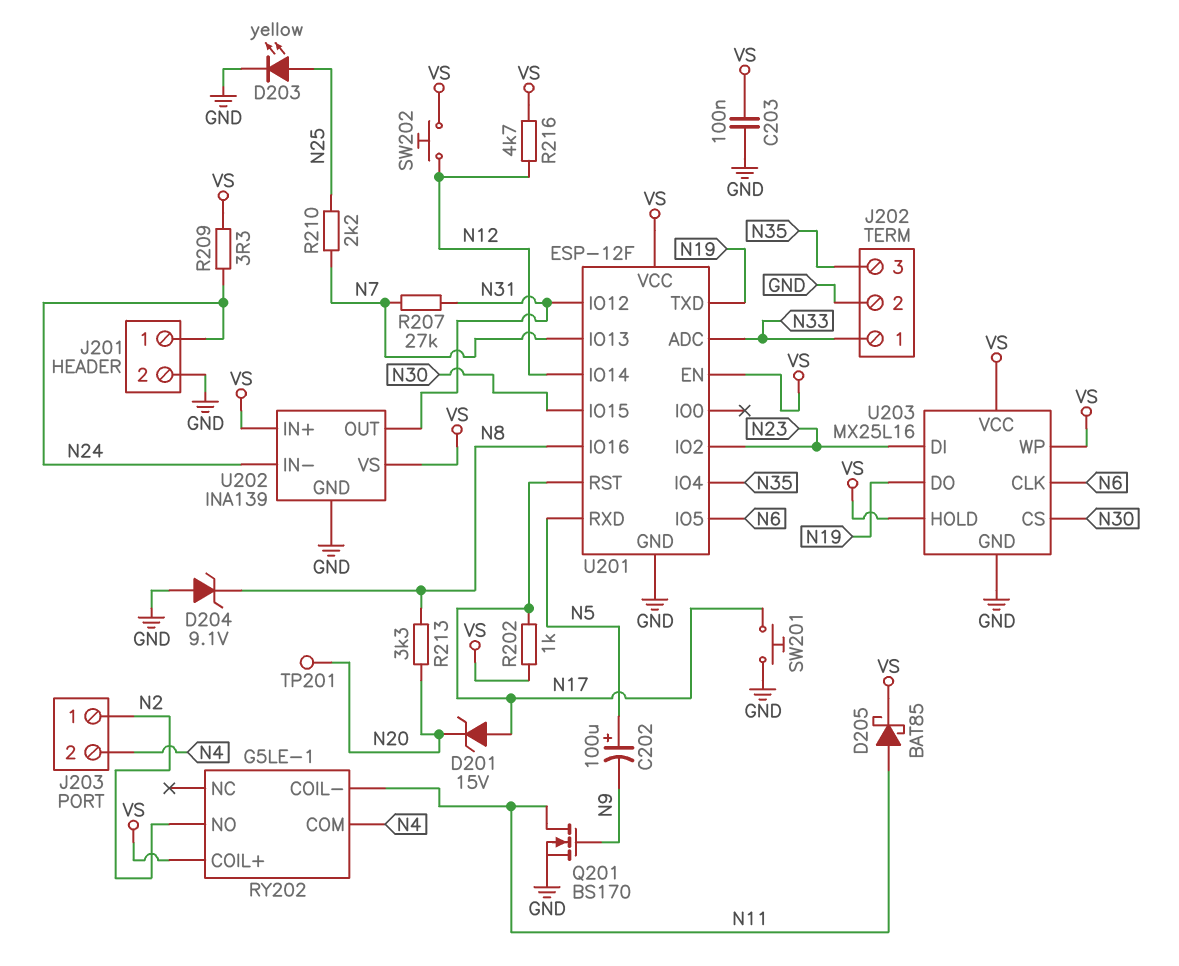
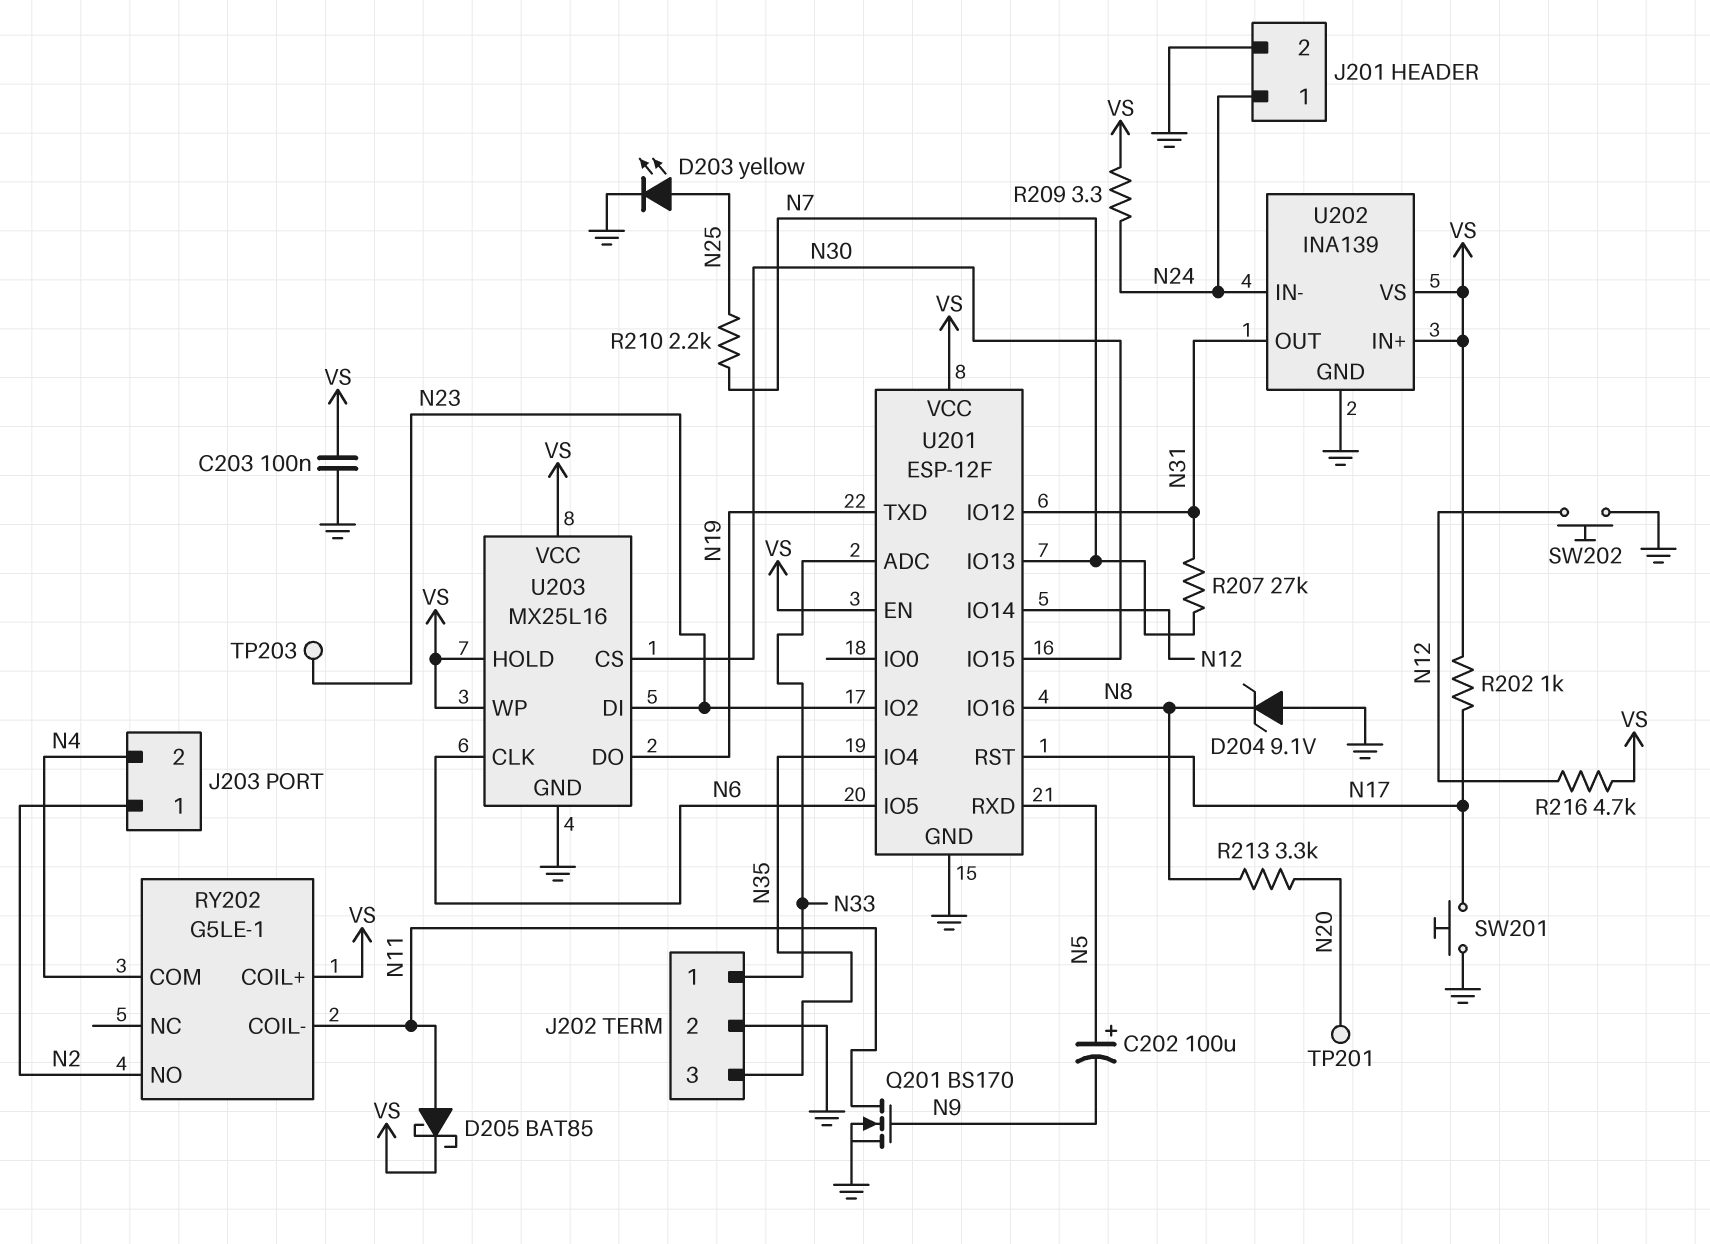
D201: zener 15V (A N17, K N20) -> none
SW202: button (N12, VS) -> button (GND, N12)
TP203: none -> test point (N23)

